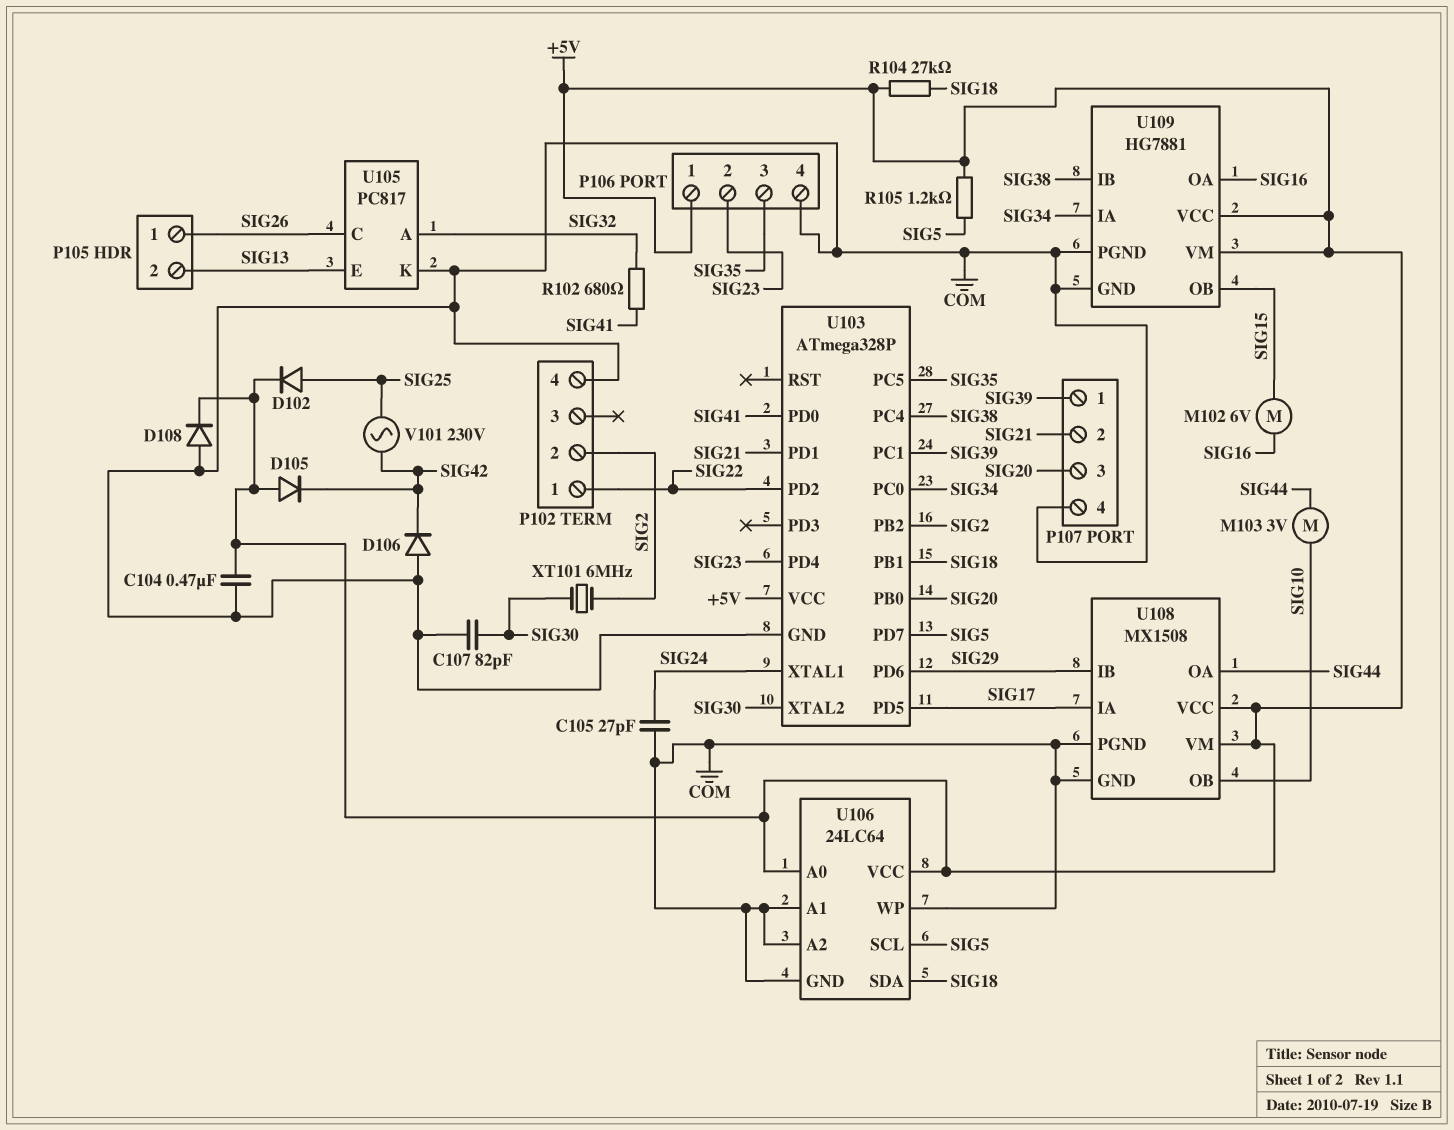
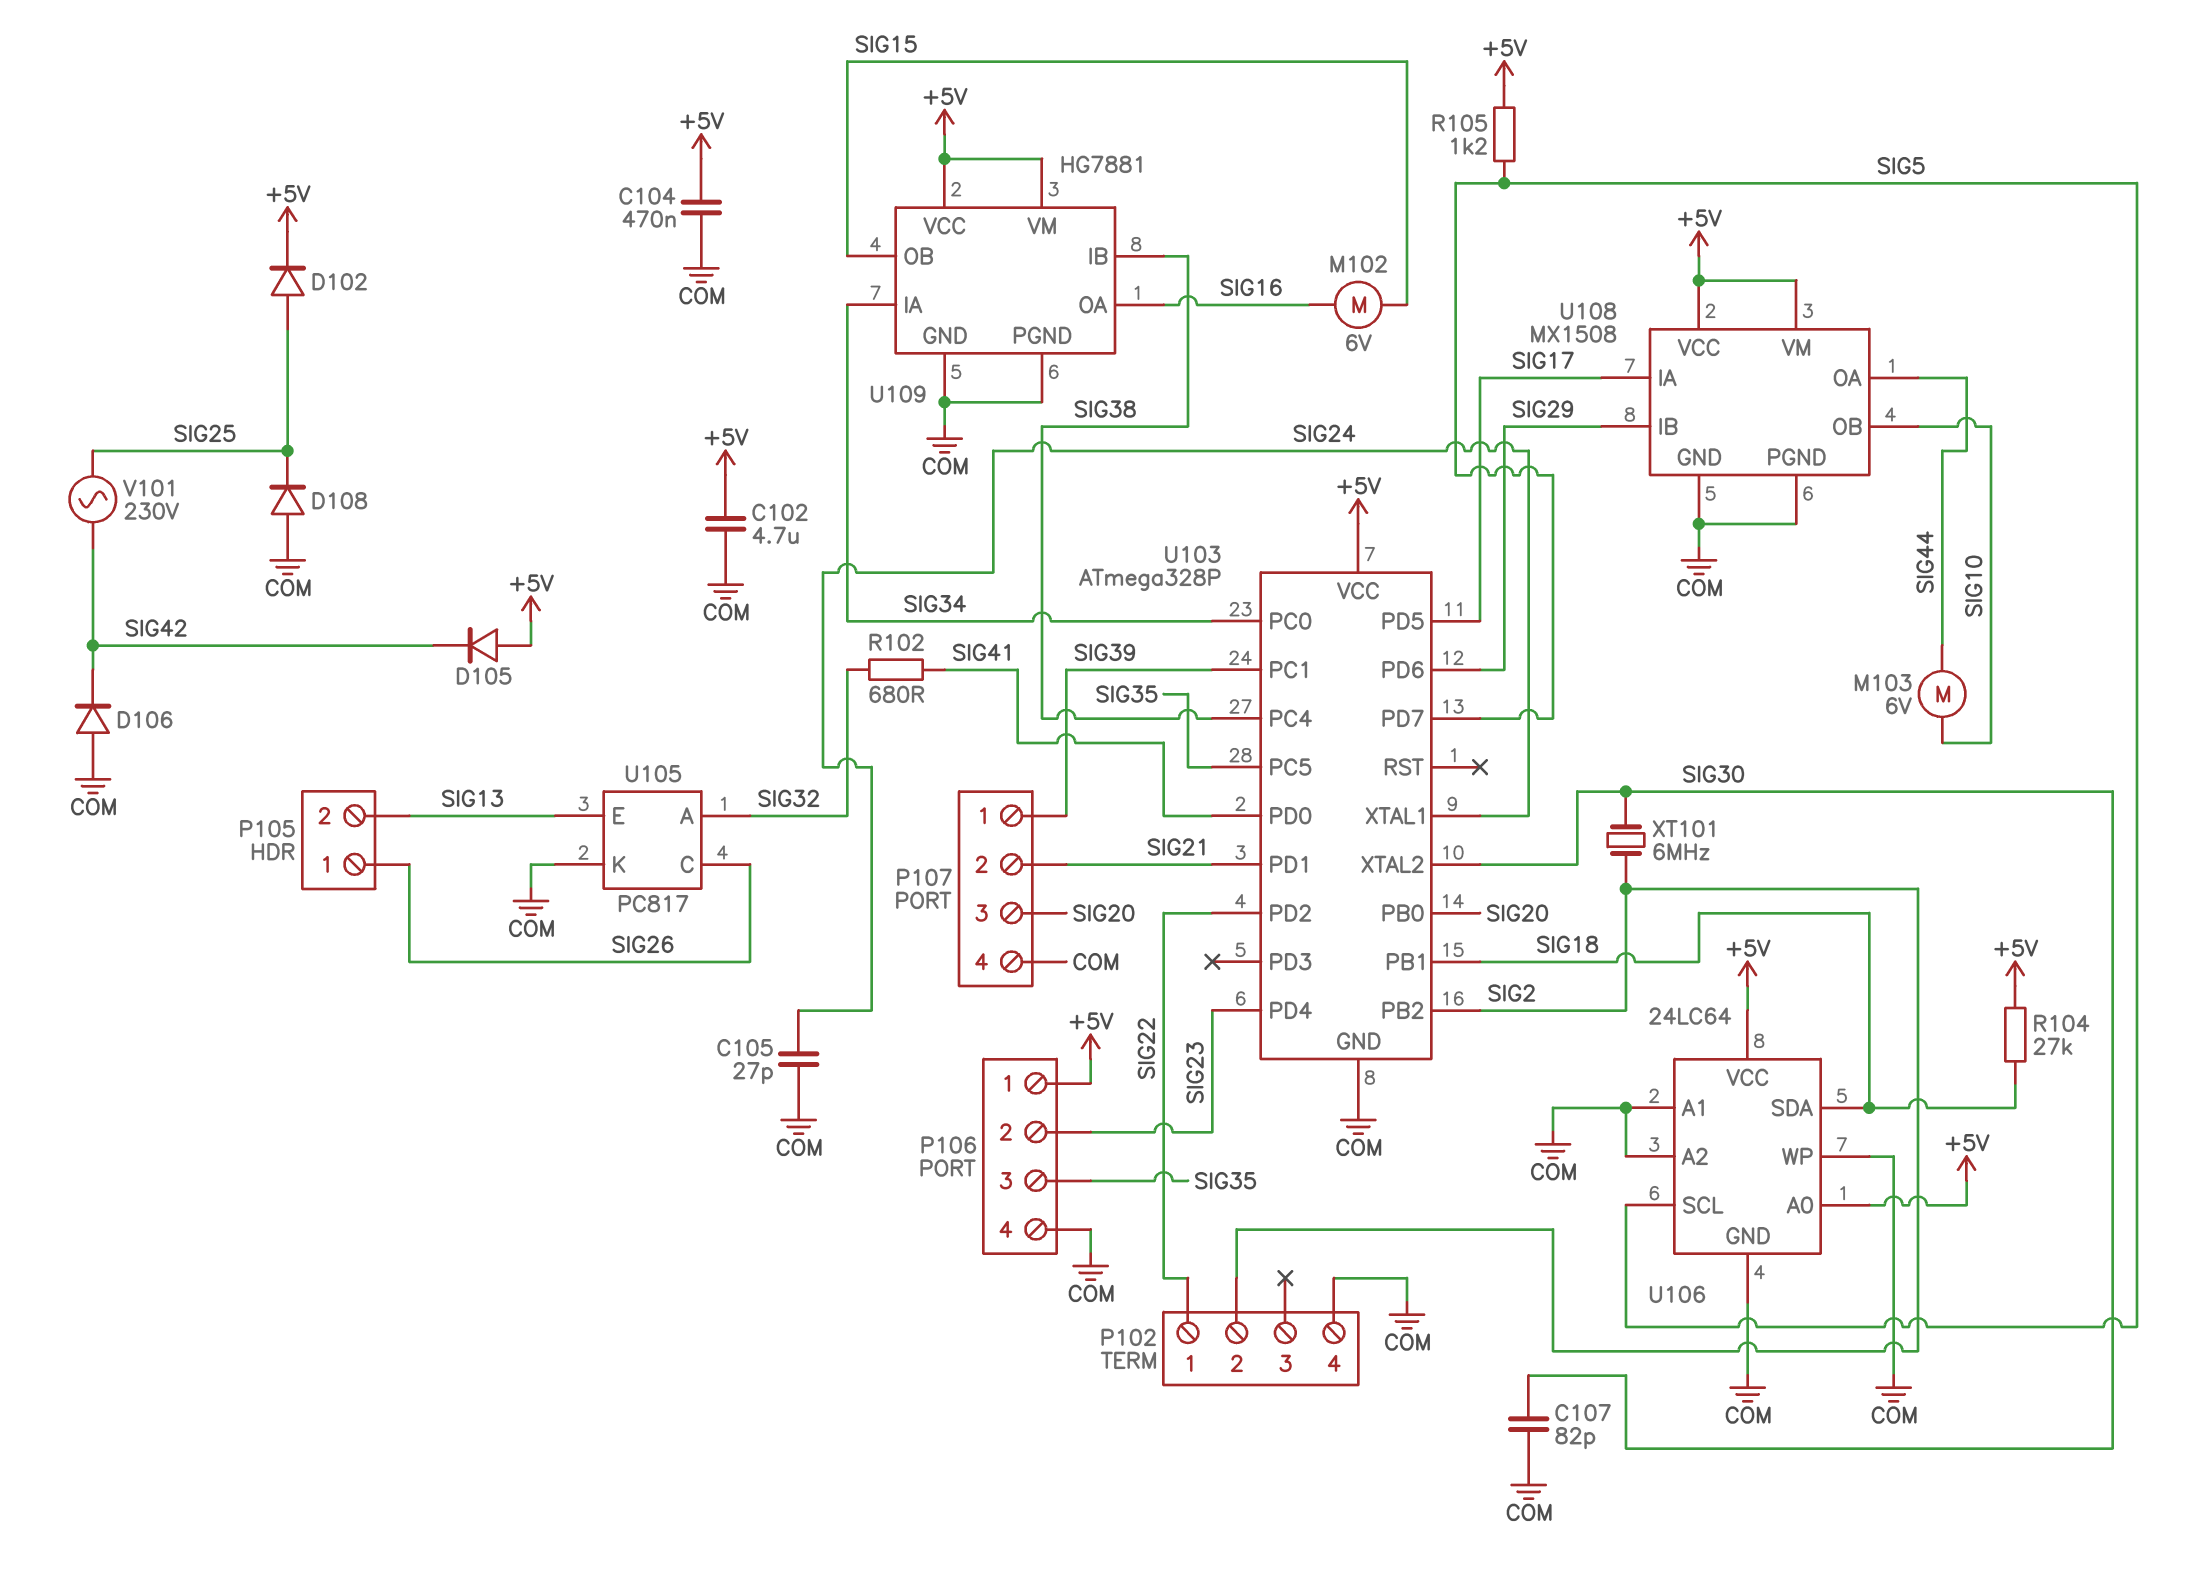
C102: none -> 4.7uF (+5V, COM)
D108: diode (A COM, K +5V) -> diode (A COM, K SIG25)
M103: motor 3V (SIG10, SIG44) -> motor 6V (SIG10, SIG44)

